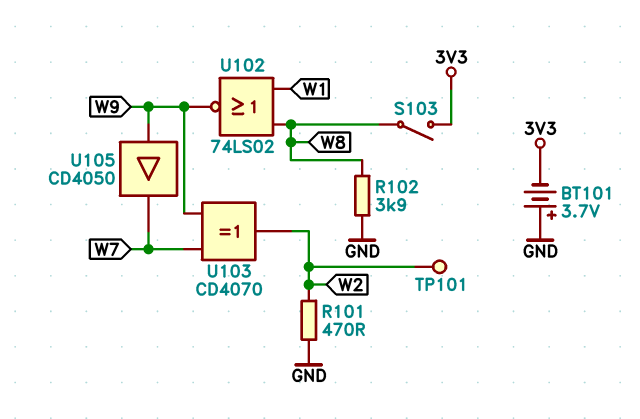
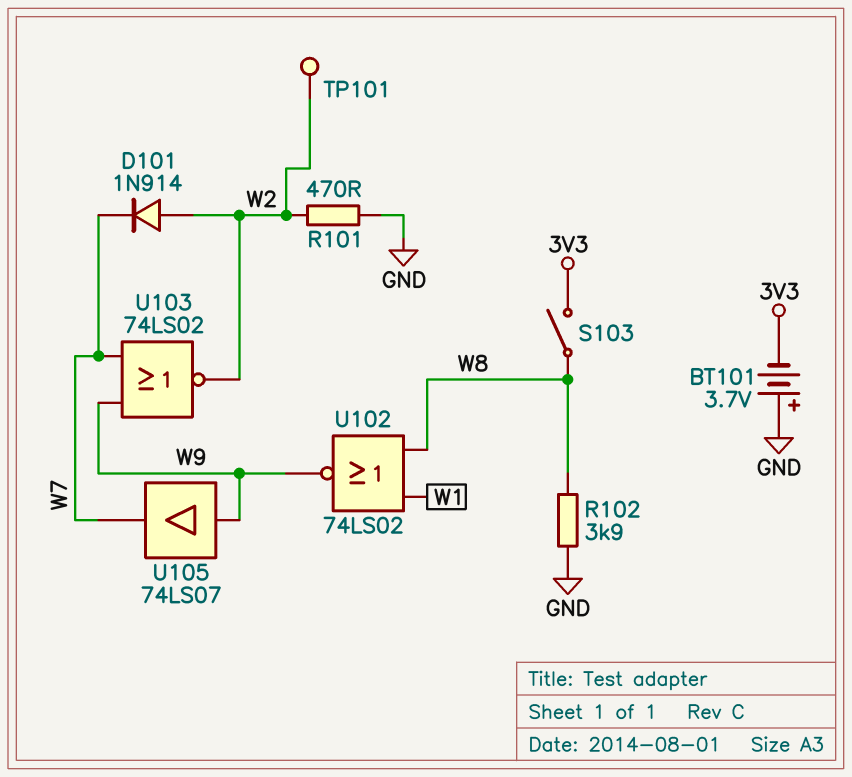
D101: none -> diode 1N914 (A W2, K W7)
U103: XOR CD4070 (in W7, in W9, out W2) -> NOR 74LS02 (in W7, in W9, out W2)
U105: buffer CD4050 (in W9, out W7) -> buffer 74LS07 (in W9, out W7)

